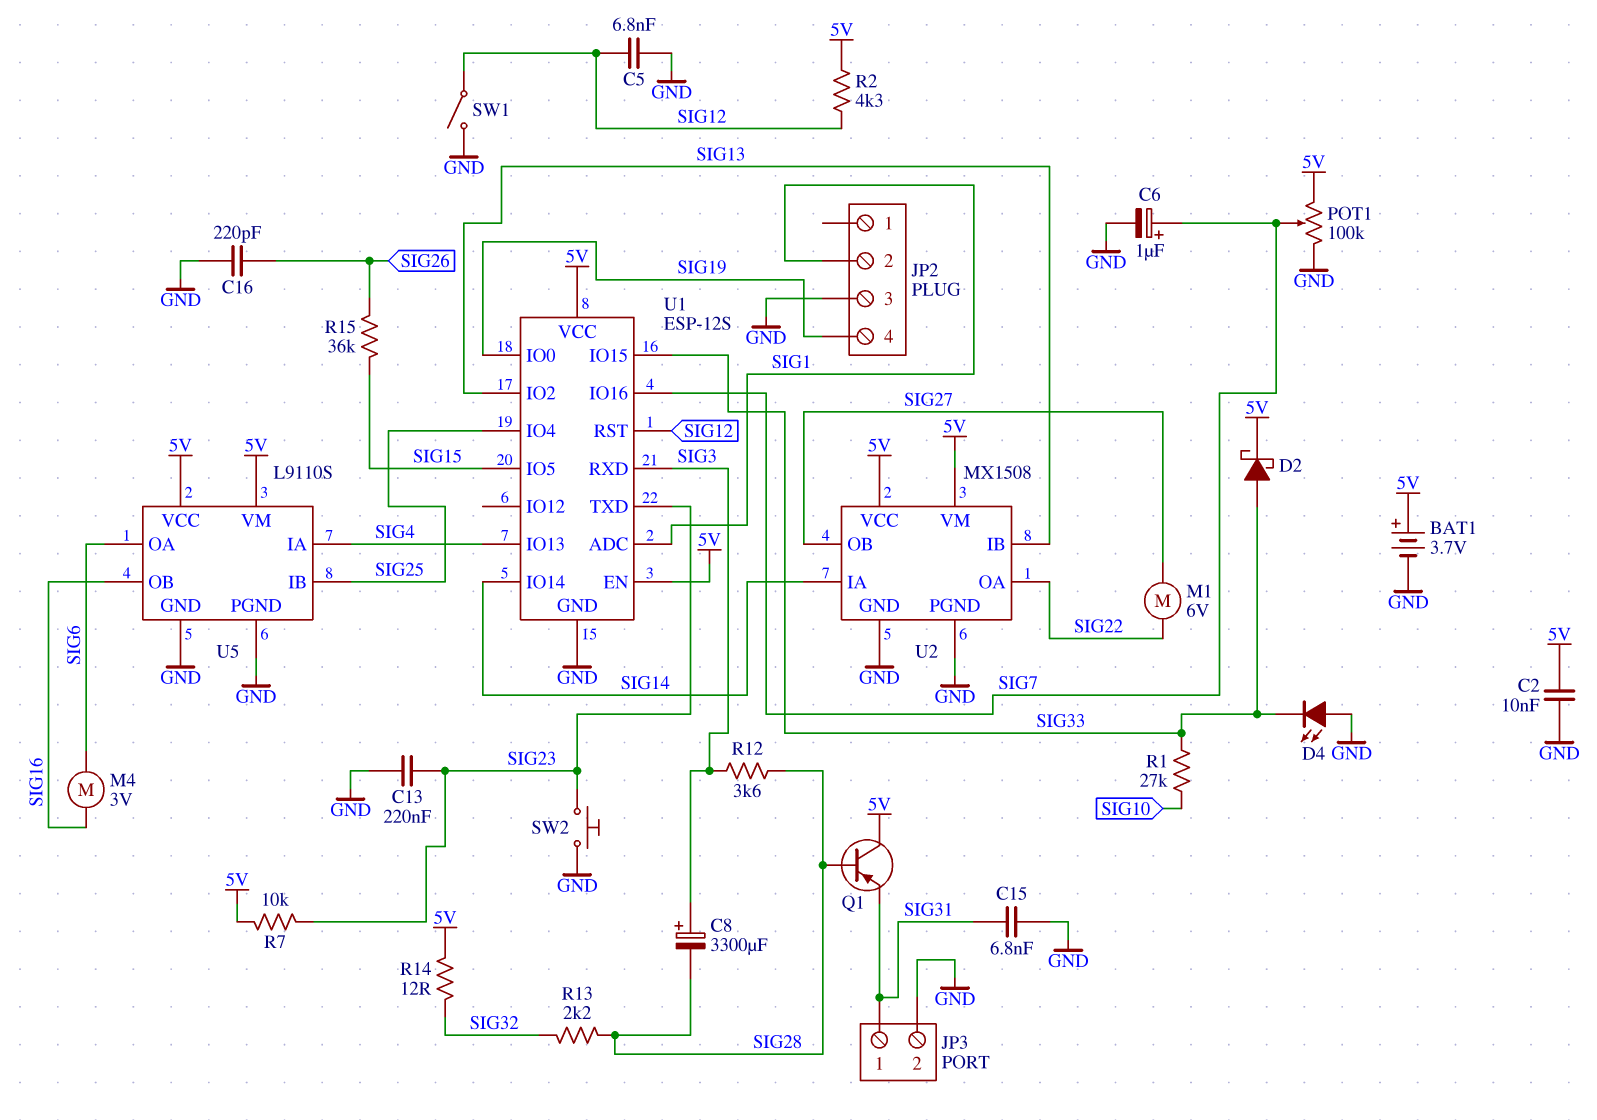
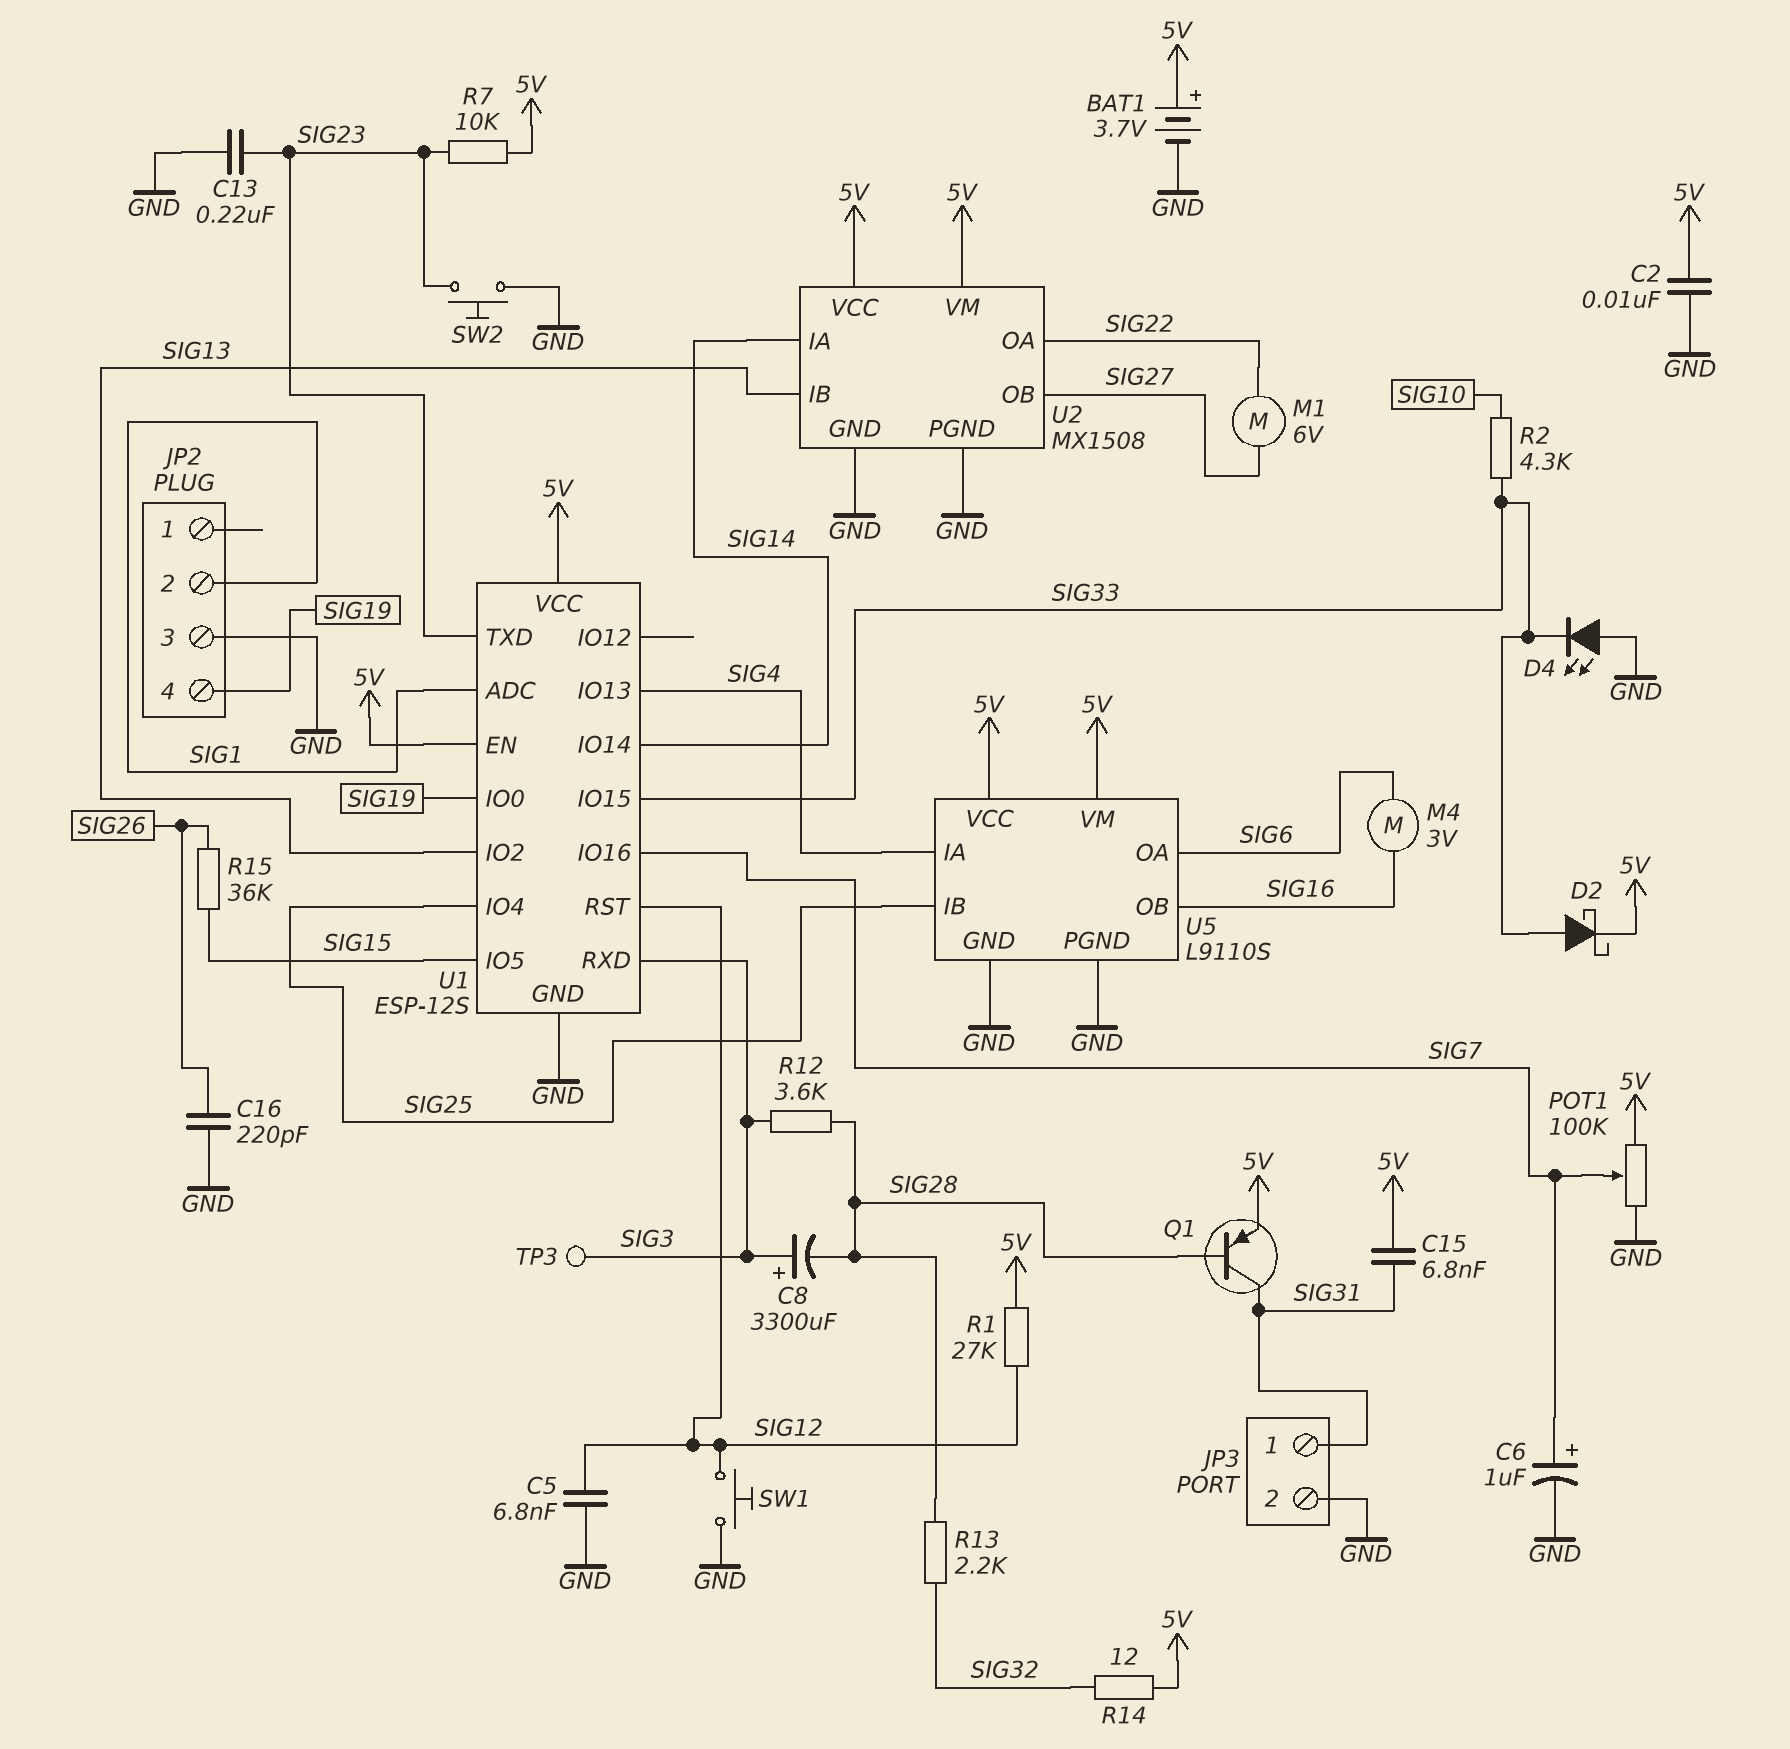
C15: 6.8nF (GND, SIG31) -> 6.8nF (5V, SIG31)
Q1: PNP (B SIG28, C 5V, E SIG31) -> PNP (B SIG28, C SIG31, E 5V)
R1: 27k (SIG10, SIG33) -> 27k (5V, SIG12)
R2: 4.3k (5V, SIG12) -> 4.3k (SIG10, SIG33)
SW1: switch (GND, SIG12) -> button (GND, SIG12)
TP3: none -> test point (SIG3)

